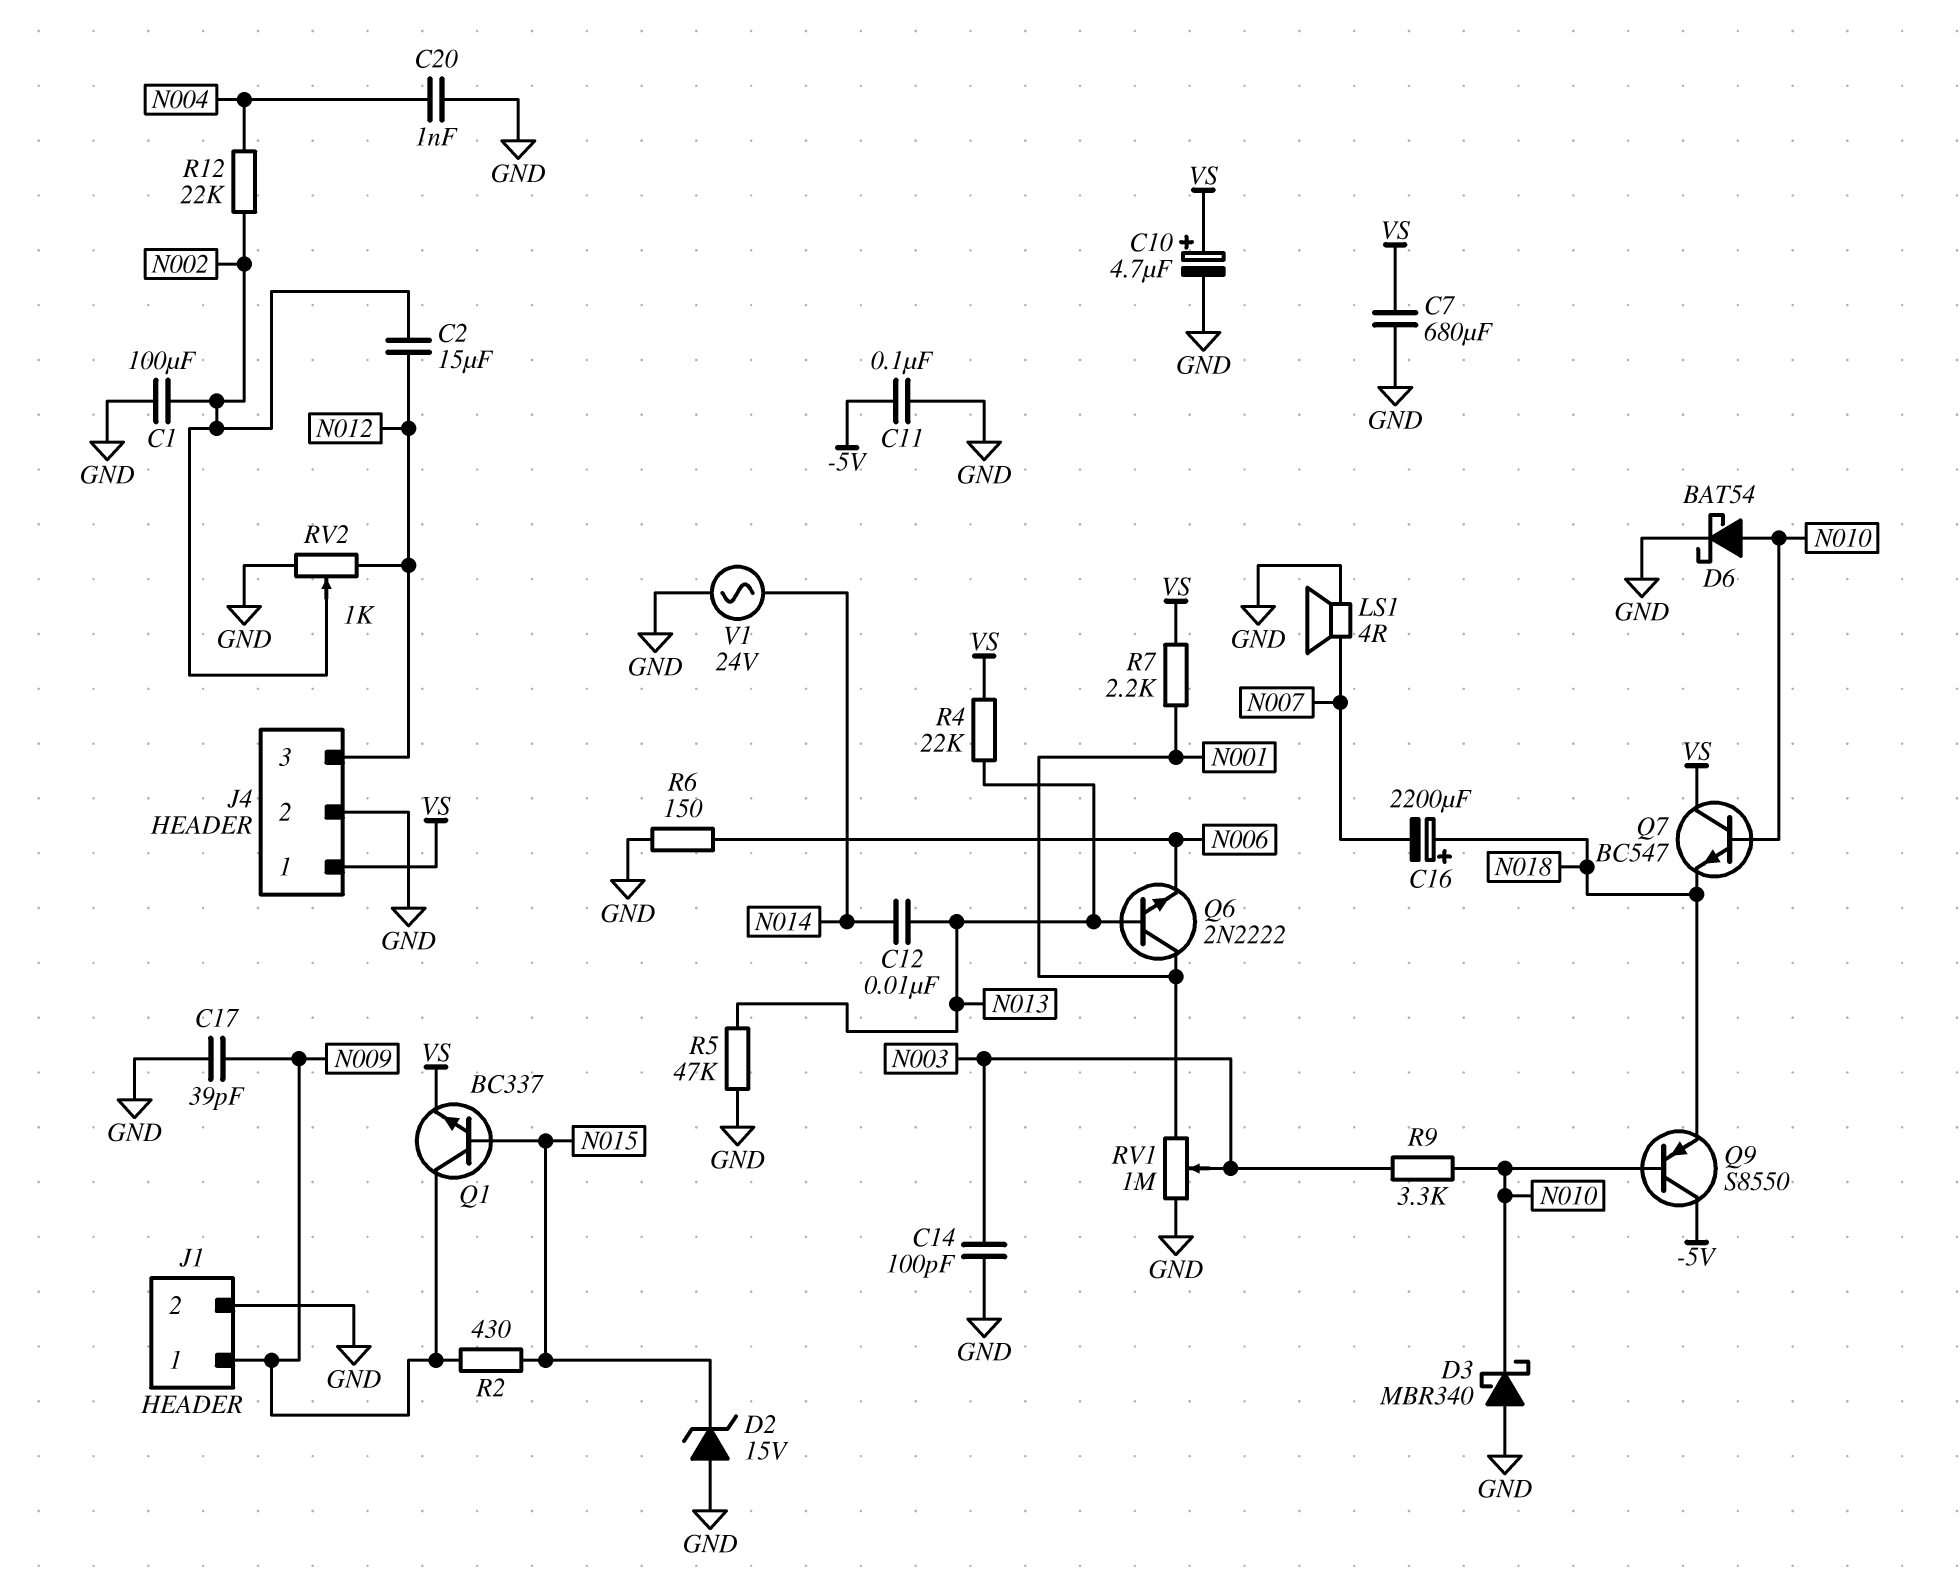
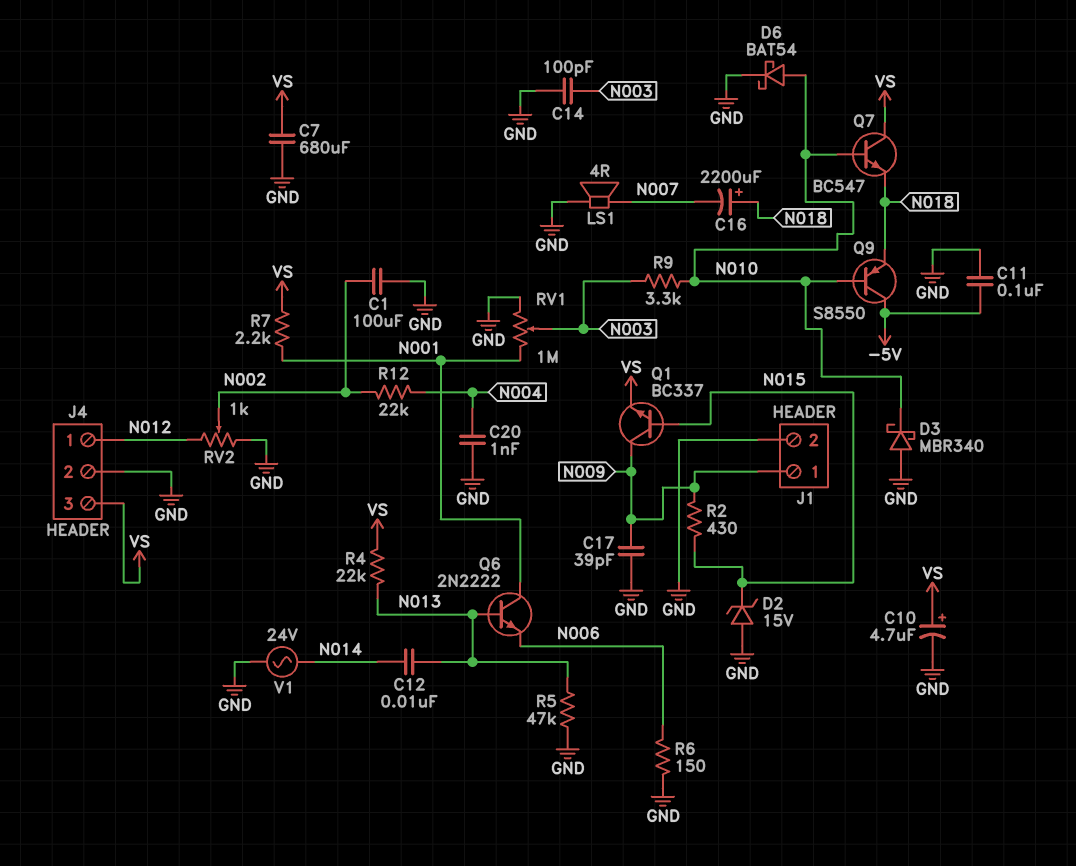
C2: 15uF (N002, N012) -> none
J4 pin 1: VS -> N012
J4 pin 3: N012 -> VS

